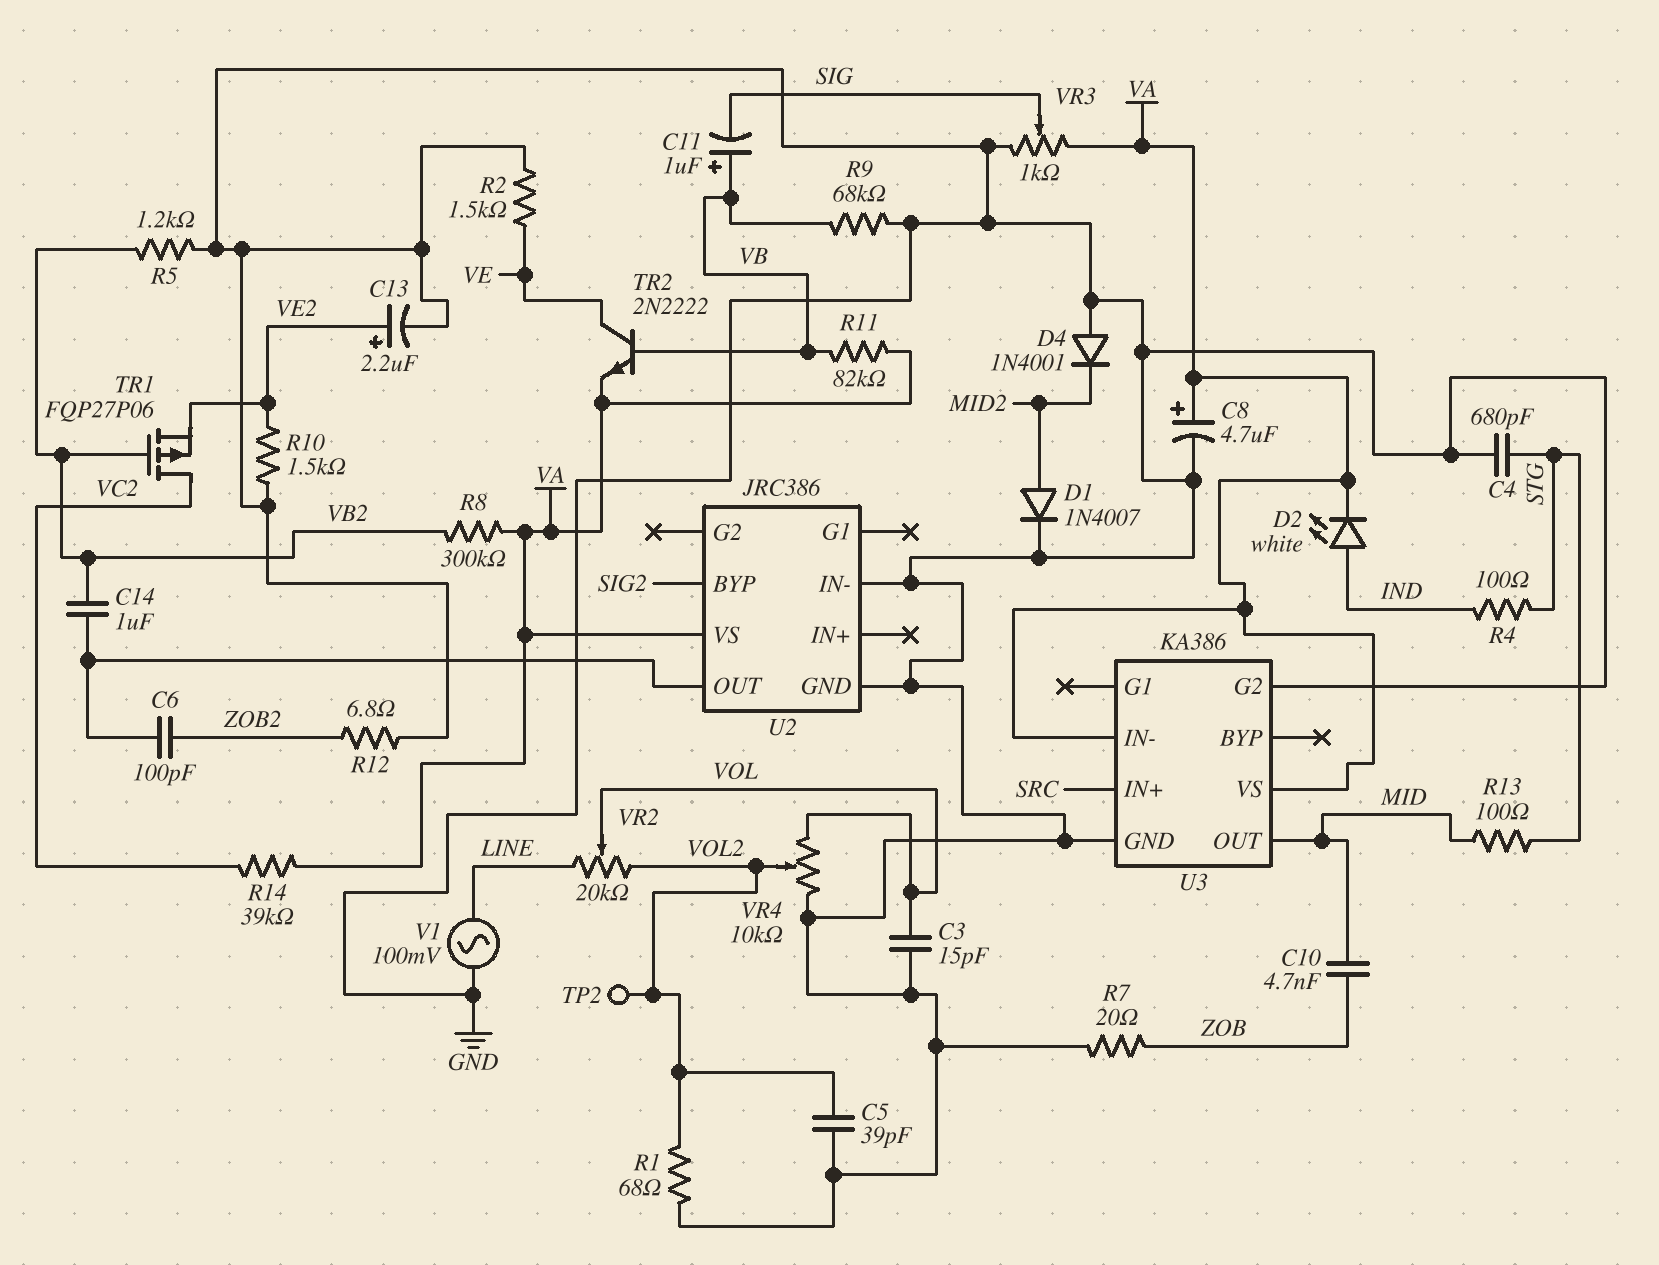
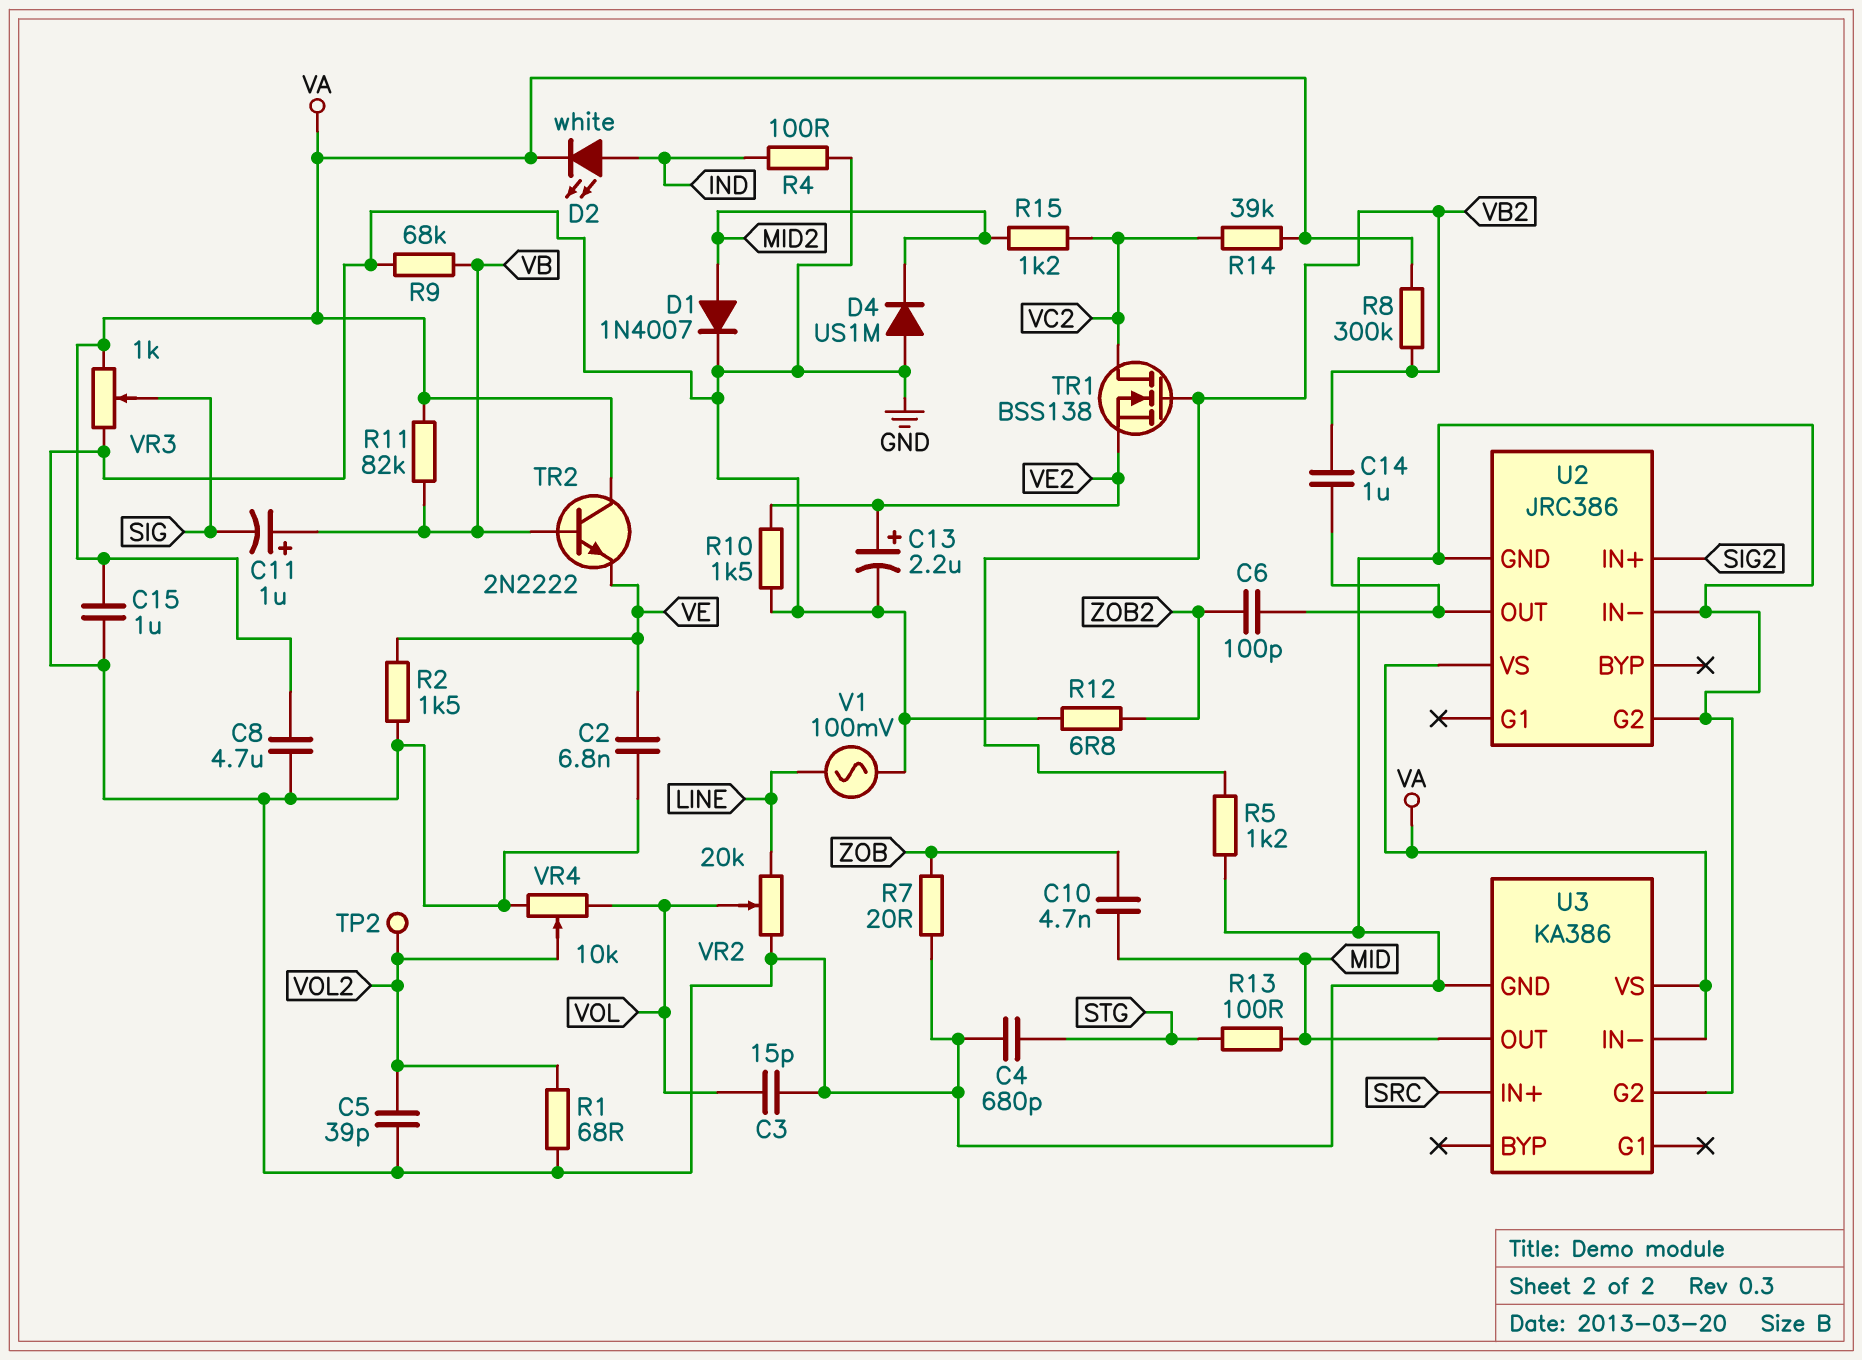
C2: none -> 6.8nF (GND, VE)
C8: 4.7uF (plus VA, minus GND) -> 4.7uF (GND, VA)
C15: none -> 1uF (GND, VA)
D4: diode 1N4001 (A GND, K MID2) -> diode US1M (A GND, K MID2)
R4: 100 (IND, STG) -> 100 (GND, IND)
R15: none -> 1.2k (MID2, VC2)
TR1: PMOS FQP27P06 (G VB2, D VC2, S VE2) -> NMOS BSS138 (G VB2, D VC2, S VE2)
TR2: NPN 2N2222 (B VB, C VE, E VA) -> NPN 2N2222 (B VB, C VA, E VE)
U2 pin BYP: SIG2 -> none
U2 pin G2: none -> GND
U2 pin IN+: none -> SIG2
VR2: 20k (LINE, VOL2, wiper VOL) -> 20k (GND, LINE, wiper VOL)

